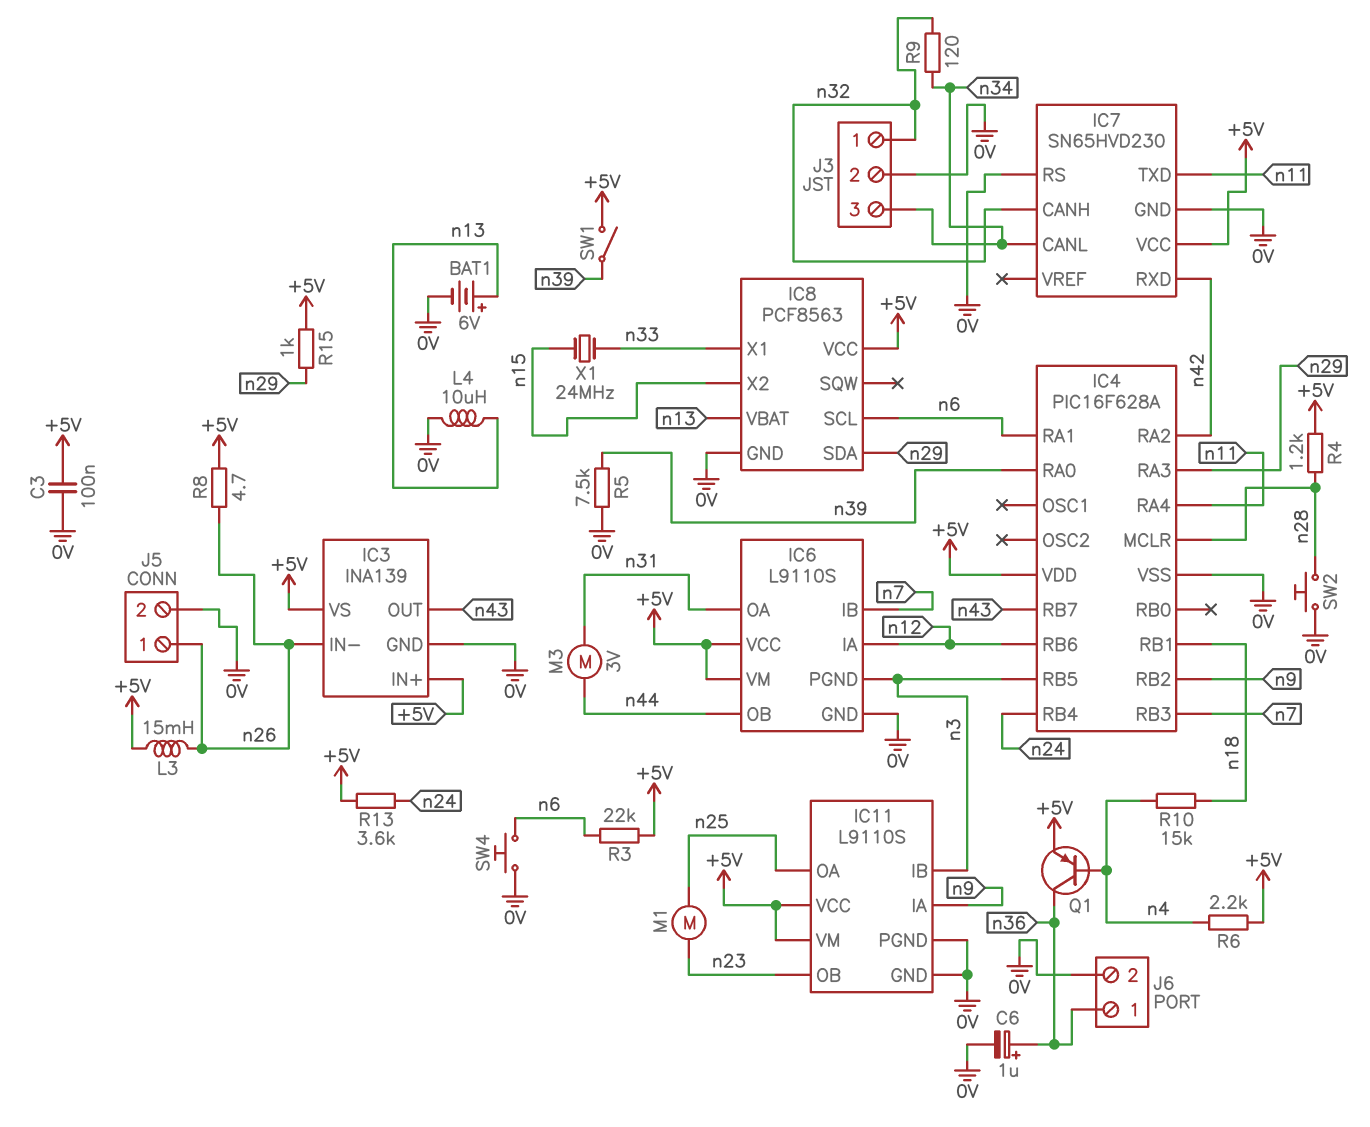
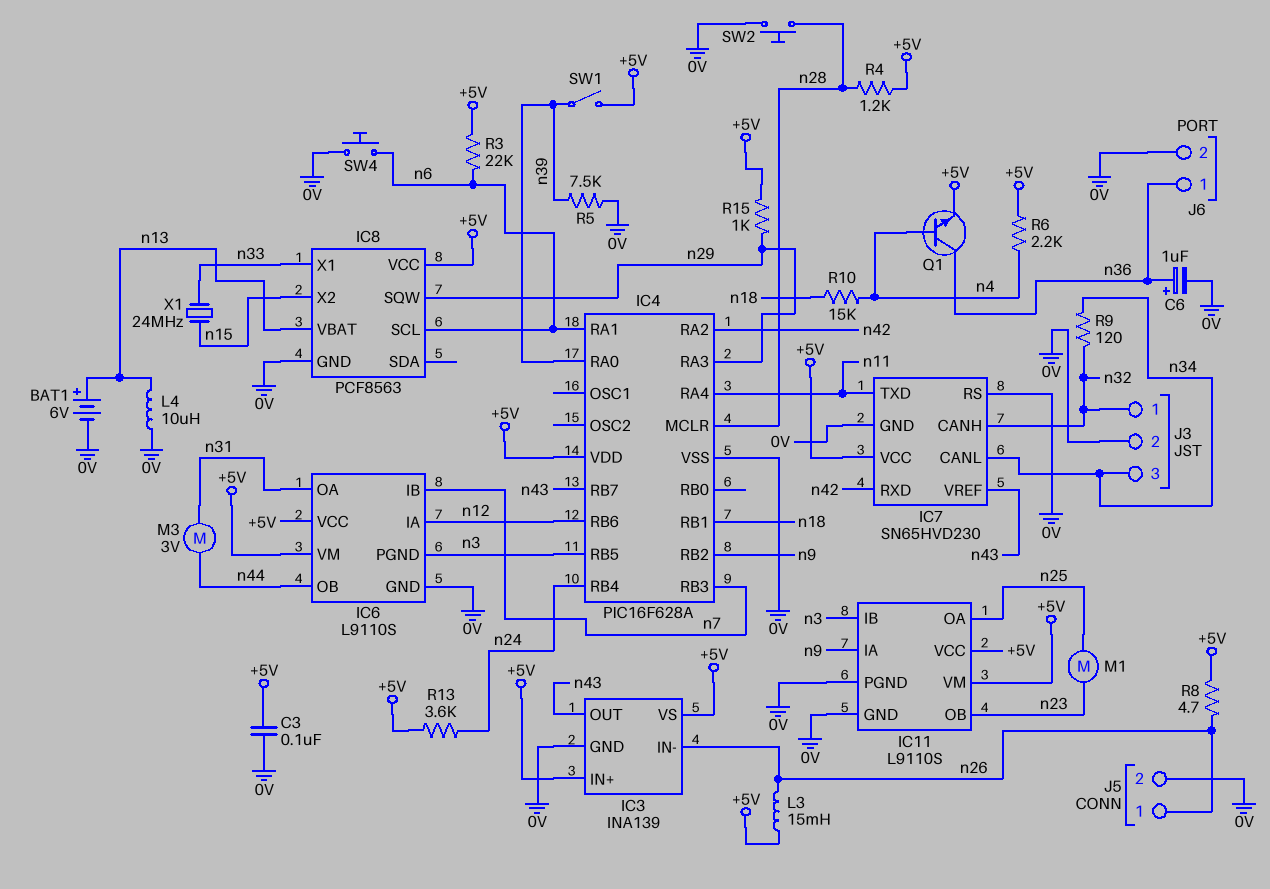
IC7 pin VREF: none -> n43
IC8 pin SDA: n29 -> none
IC8 pin SQW: none -> n29
Q1: PNP (B n4, C n36, E +5V) -> NPN (B n4, C n36, E +5V)

